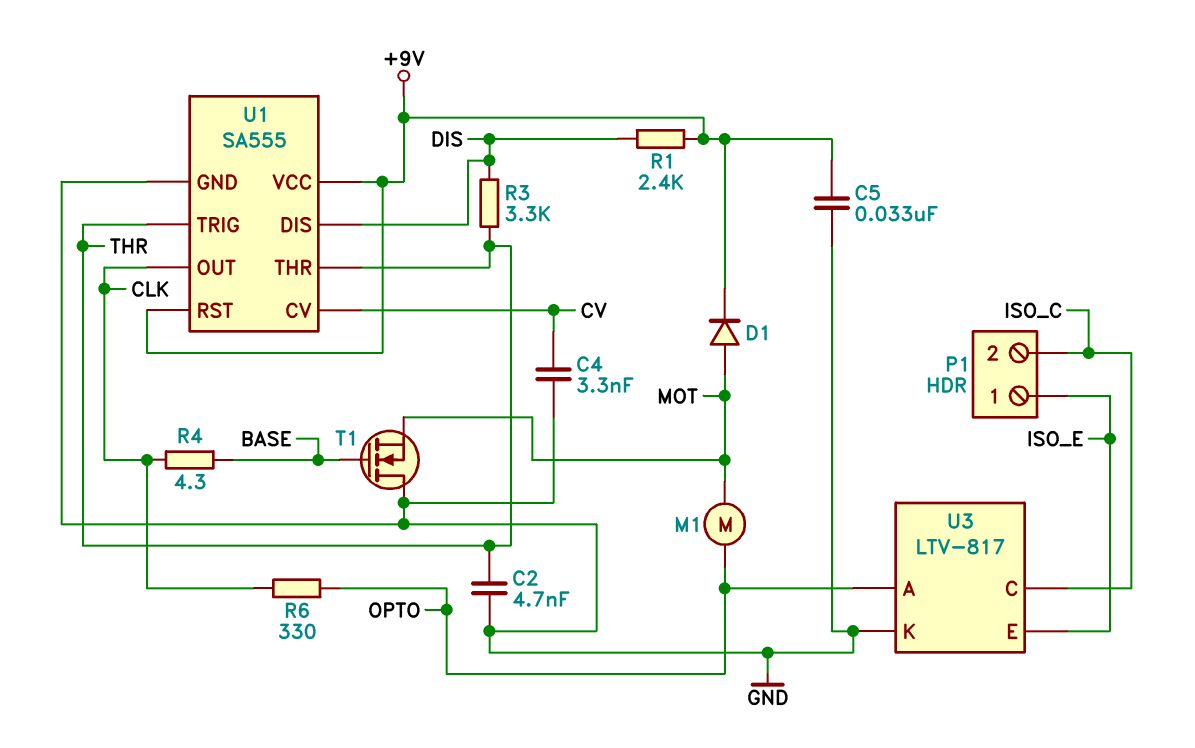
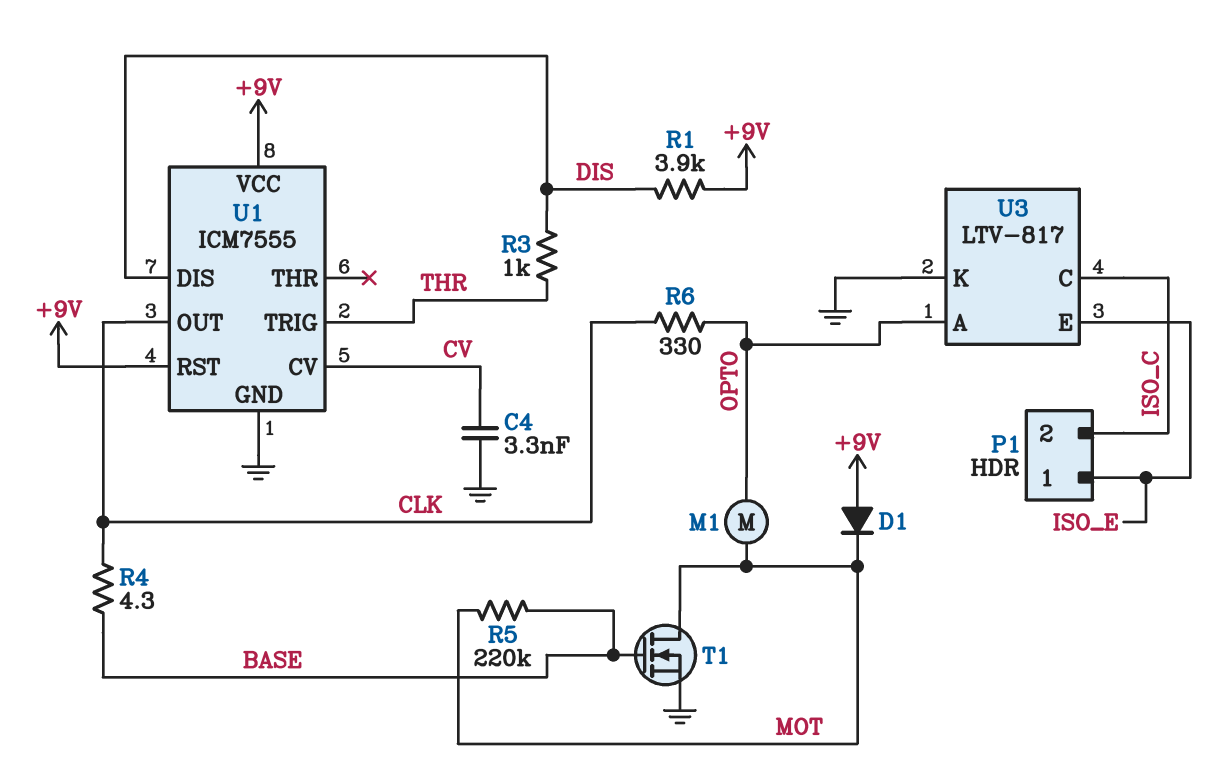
C2: 4.7nF (GND, THR) -> none
C5: 33nF (+9V, GND) -> none
D1: diode (A MOT, K +9V) -> diode (A +9V, K MOT)
R1: 2.4k (+9V, DIS) -> 3.9k (+9V, DIS)
R3: 3.3k (DIS, THR) -> 1k (DIS, THR)
R5: none -> 220k (BASE, MOT)
T1: NMOS (G BASE, D GND, S MOT) -> NMOS (G BASE, D MOT, S GND)
U1: SA555 -> ICM7555
U1 pin THR: THR -> none

